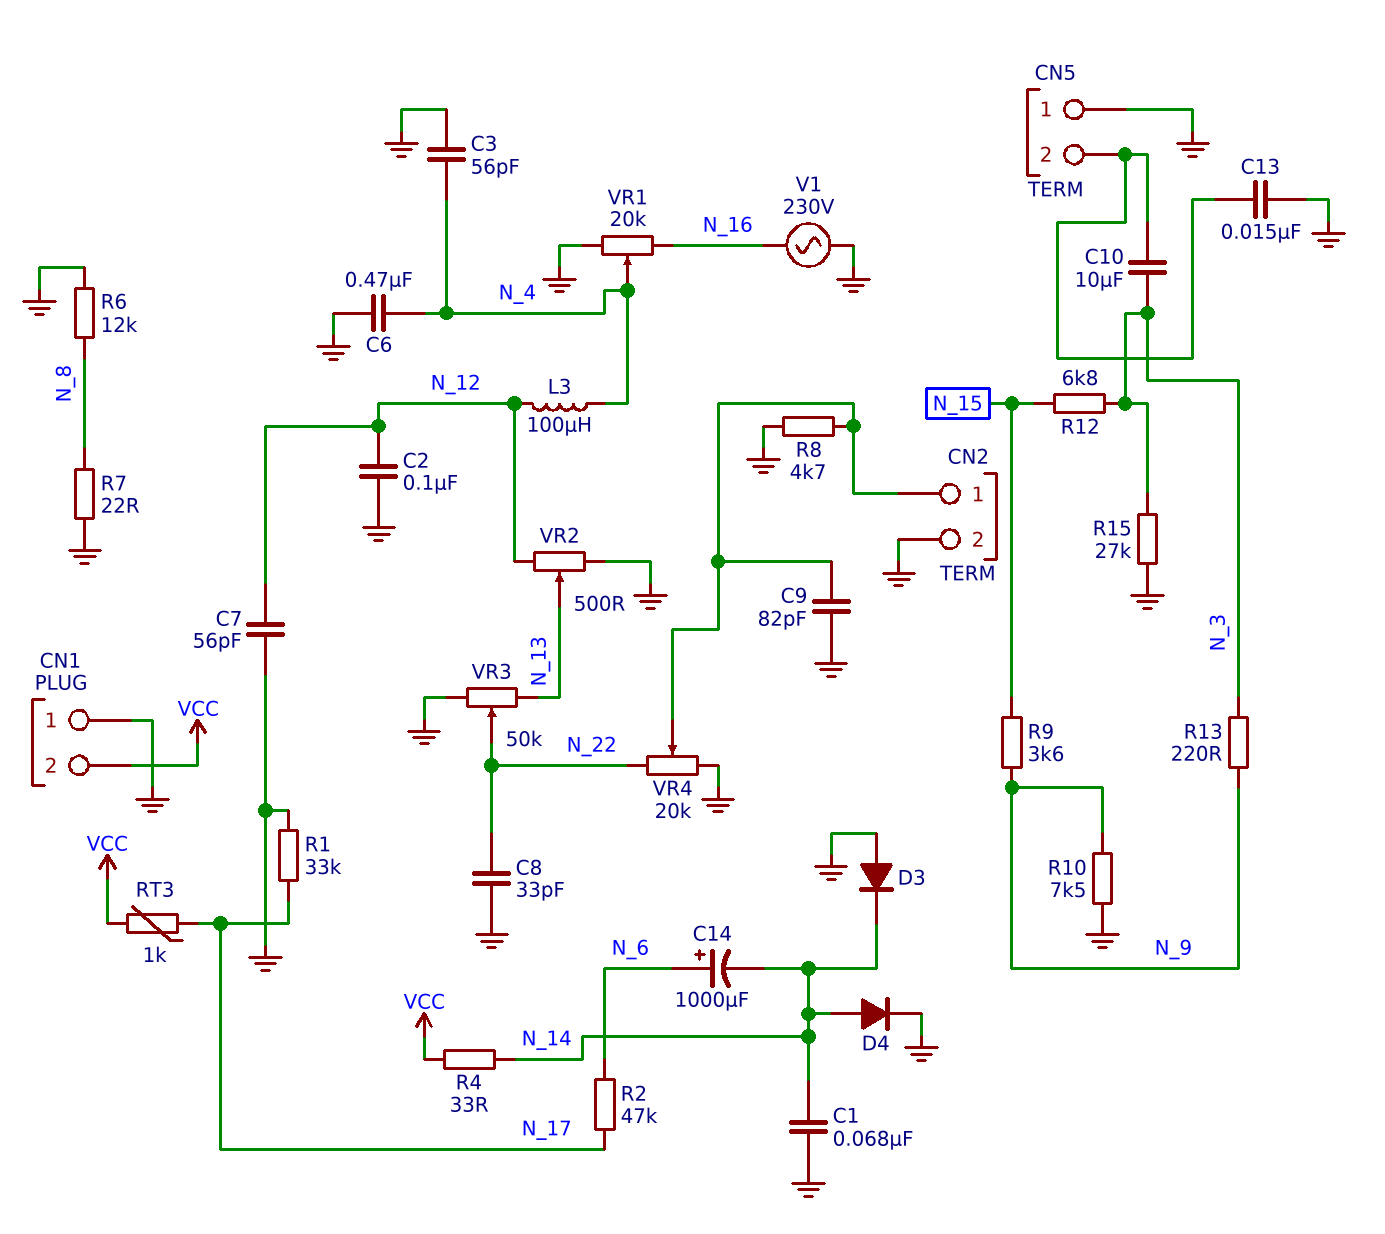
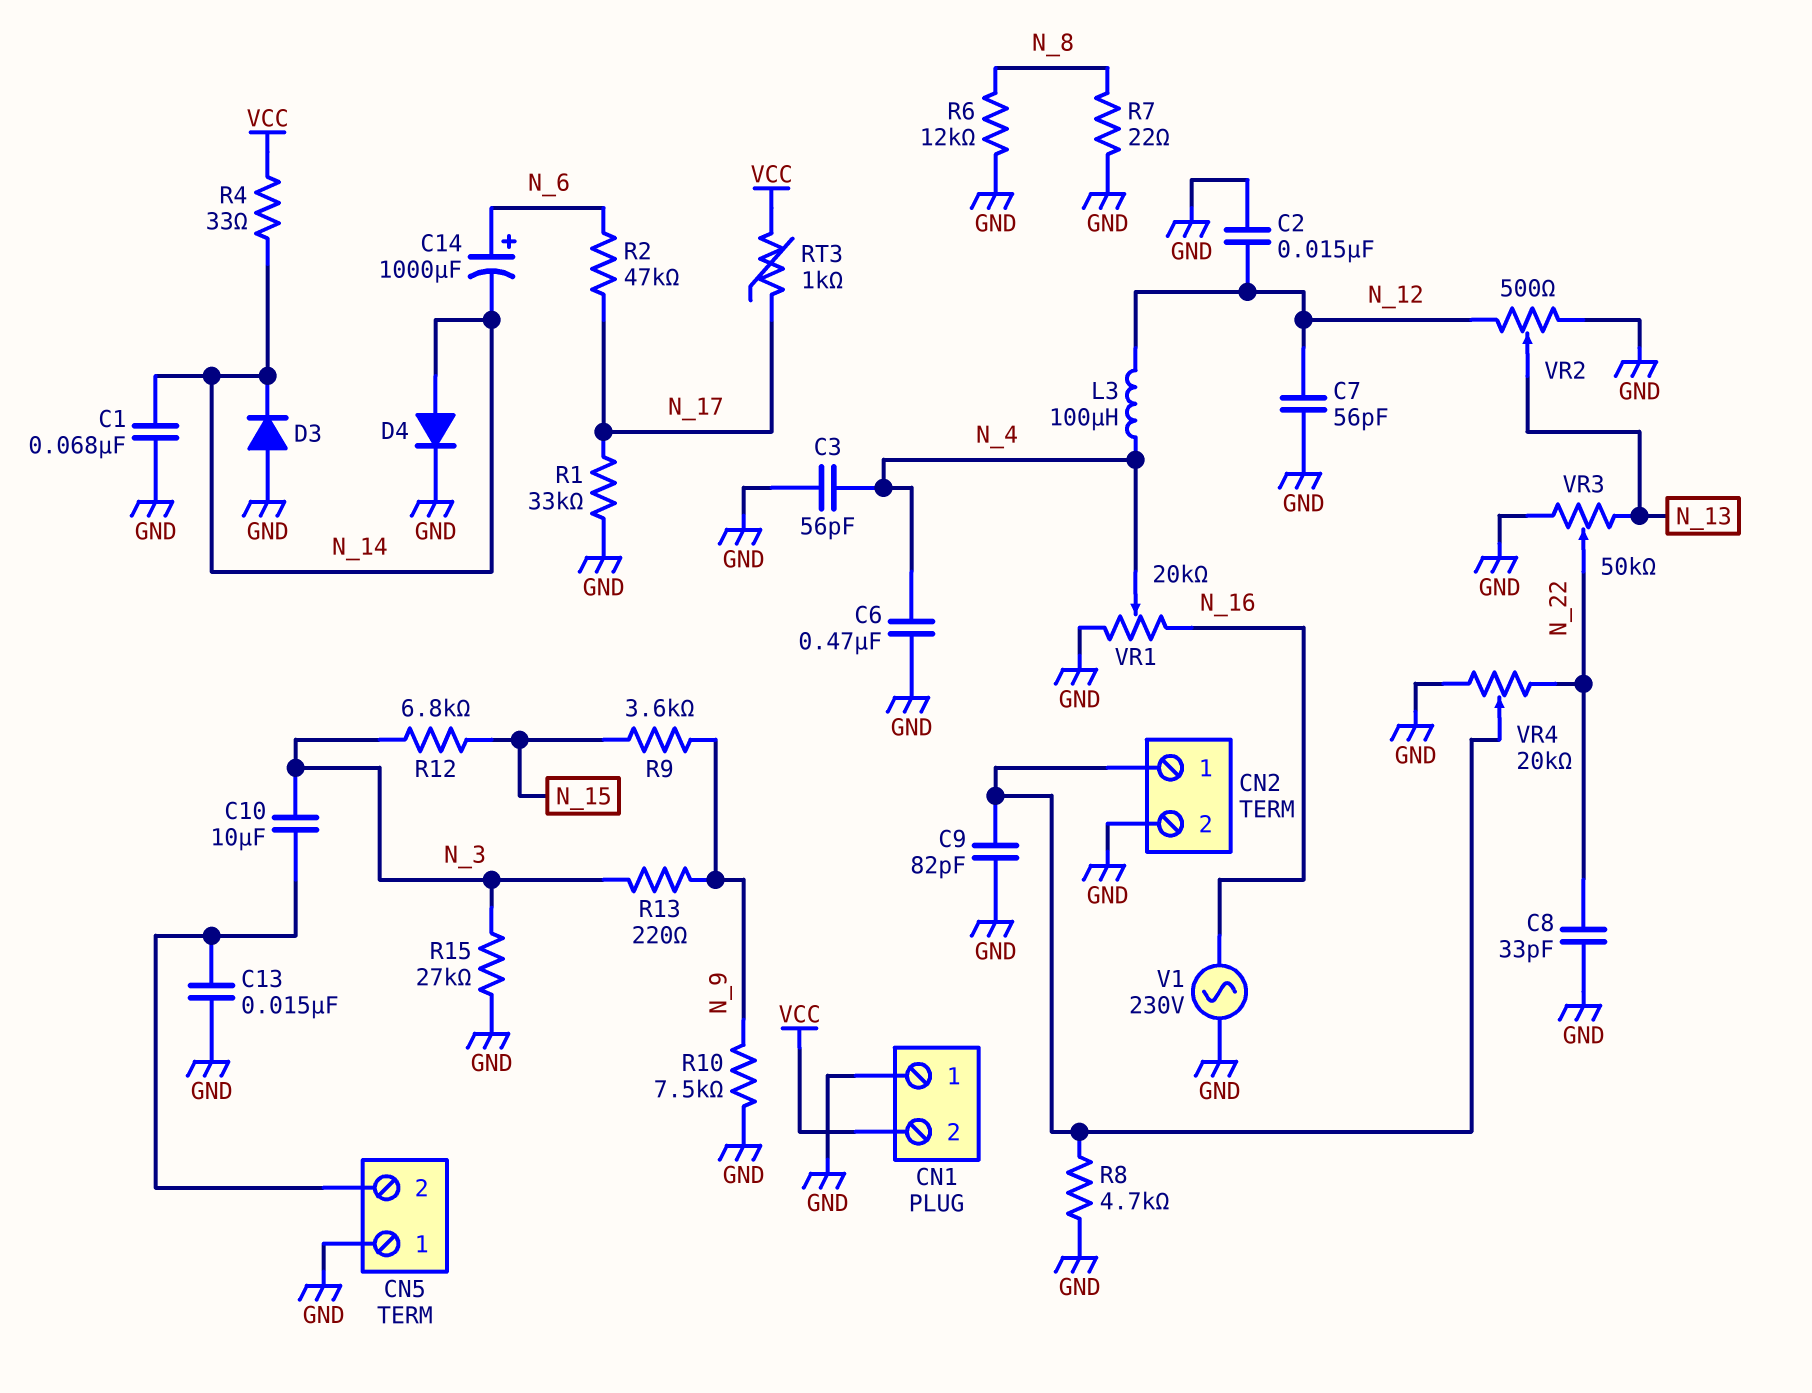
C2: 100nF (GND, N_12) -> 15nF (GND, N_12)

